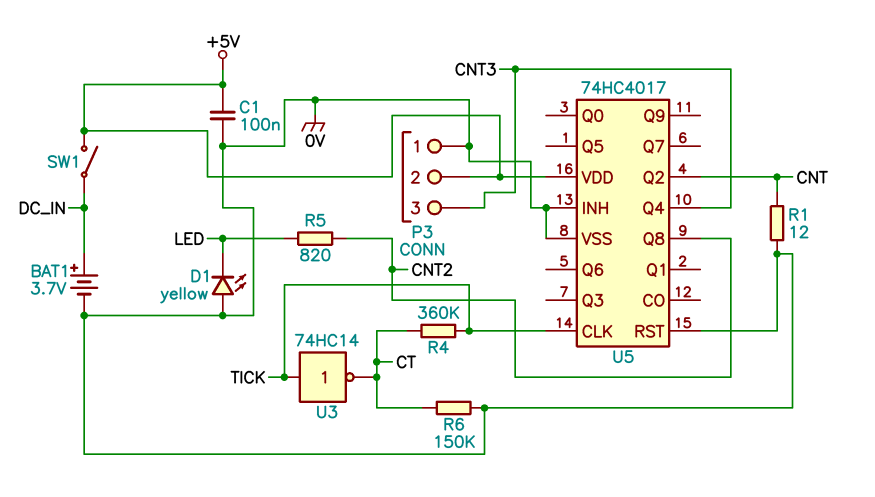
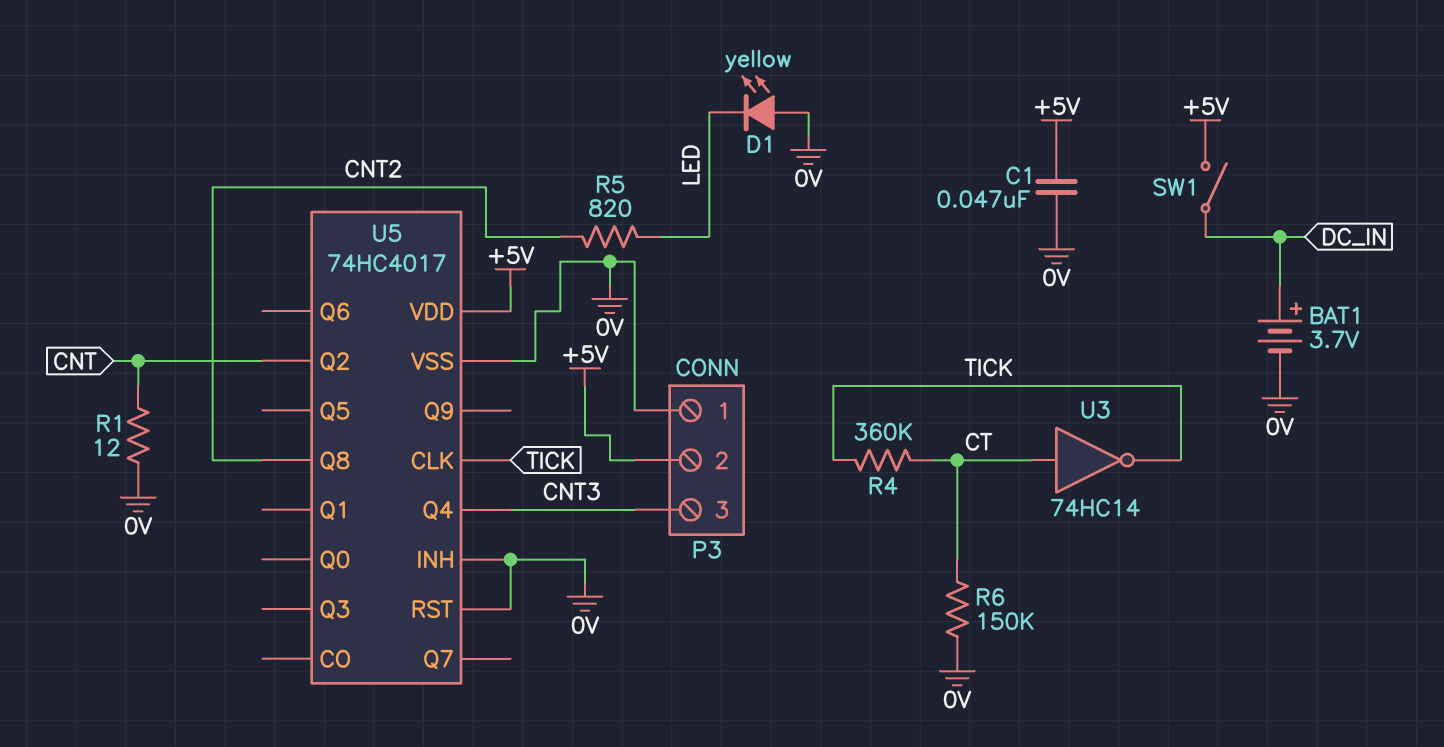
C1: 100nF (+5V, 0V) -> 47nF (+5V, 0V)
U3: NOT 74HC14 (in TICK, out CT) -> NOT 74HC14 (in CT, out TICK)

